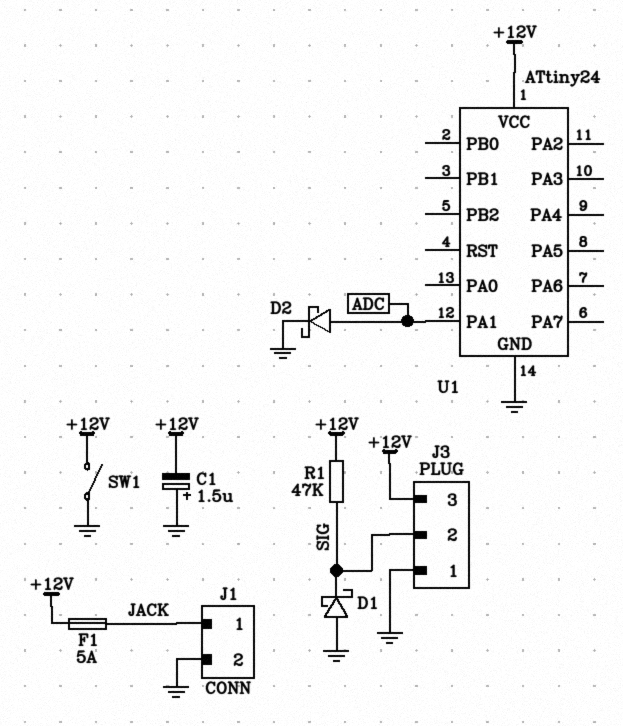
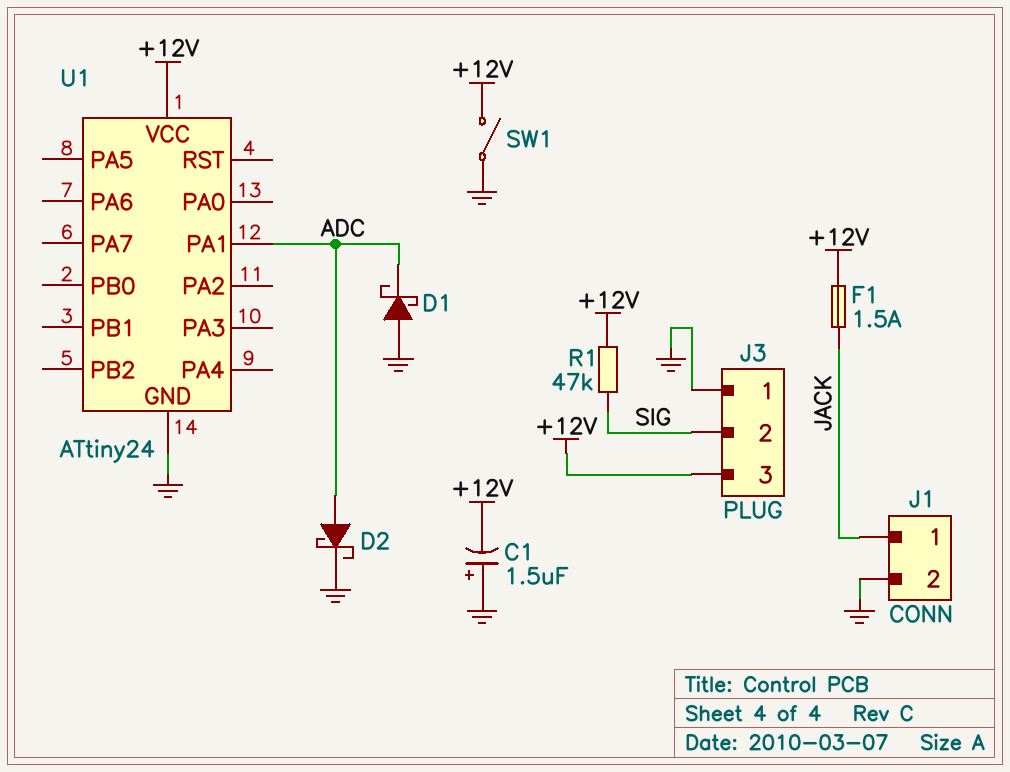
D1: schottky (A GND, K SIG) -> schottky (A GND, K ADC)
F1: 5A (+12V, JACK) -> 1.5A (+12V, JACK)

